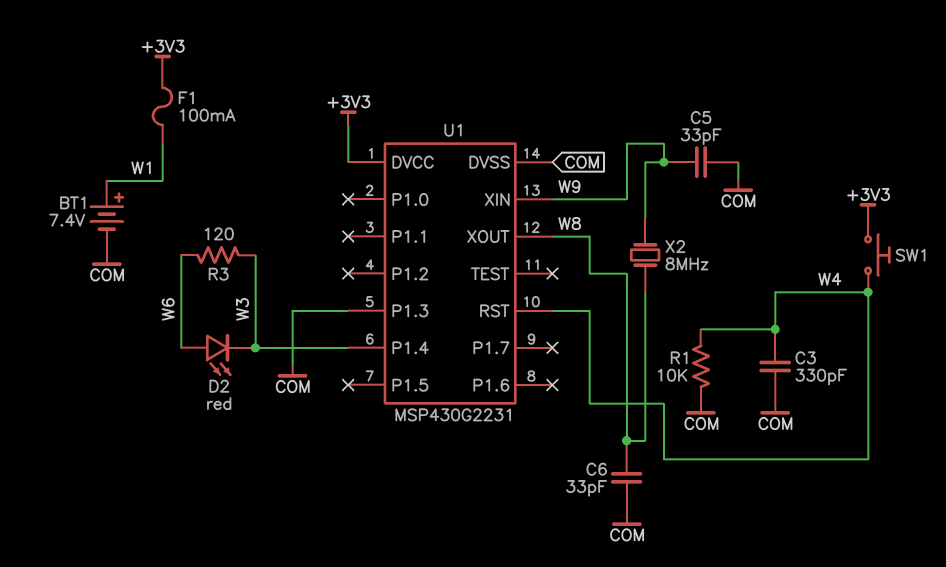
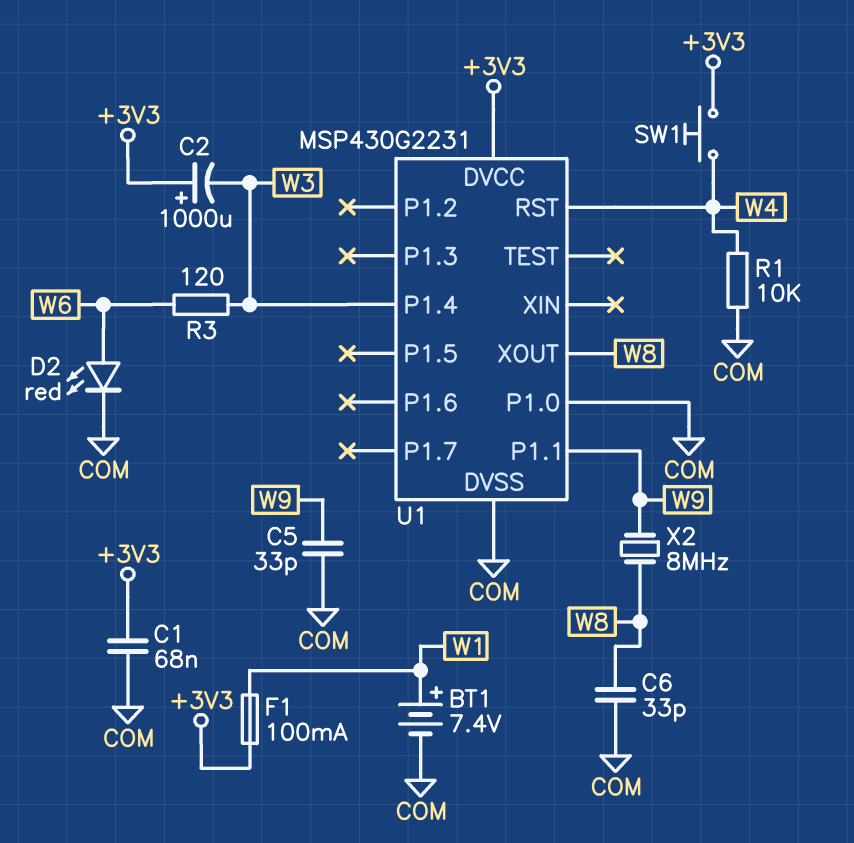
C1: none -> 68nF (+3V3, COM)
C2: none -> 1000uF (plus +3V3, minus W3)
C3: 330pF (COM, W4) -> none
D2: LED red (A W6, K W3) -> LED red (A W6, K COM)
U1 pin P1.0: none -> COM
U1 pin P1.1: none -> W9
U1 pin P1.3: COM -> none
U1 pin XIN: W9 -> none

